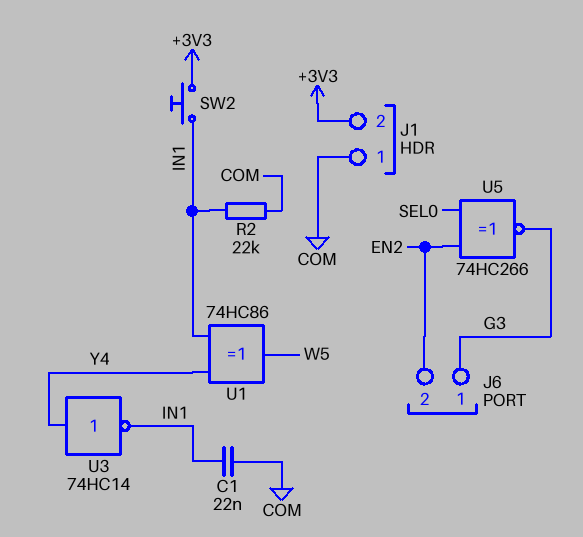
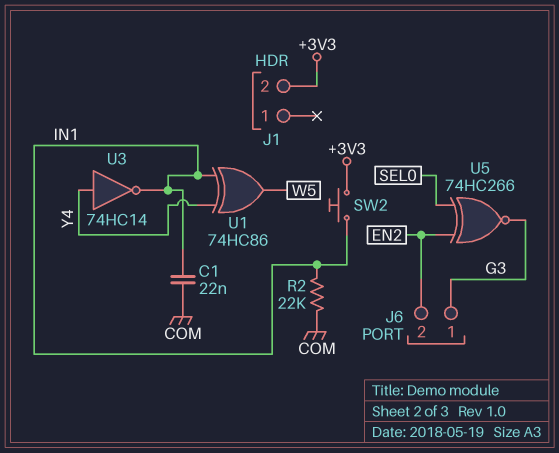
J1 pin 1: COM -> none

